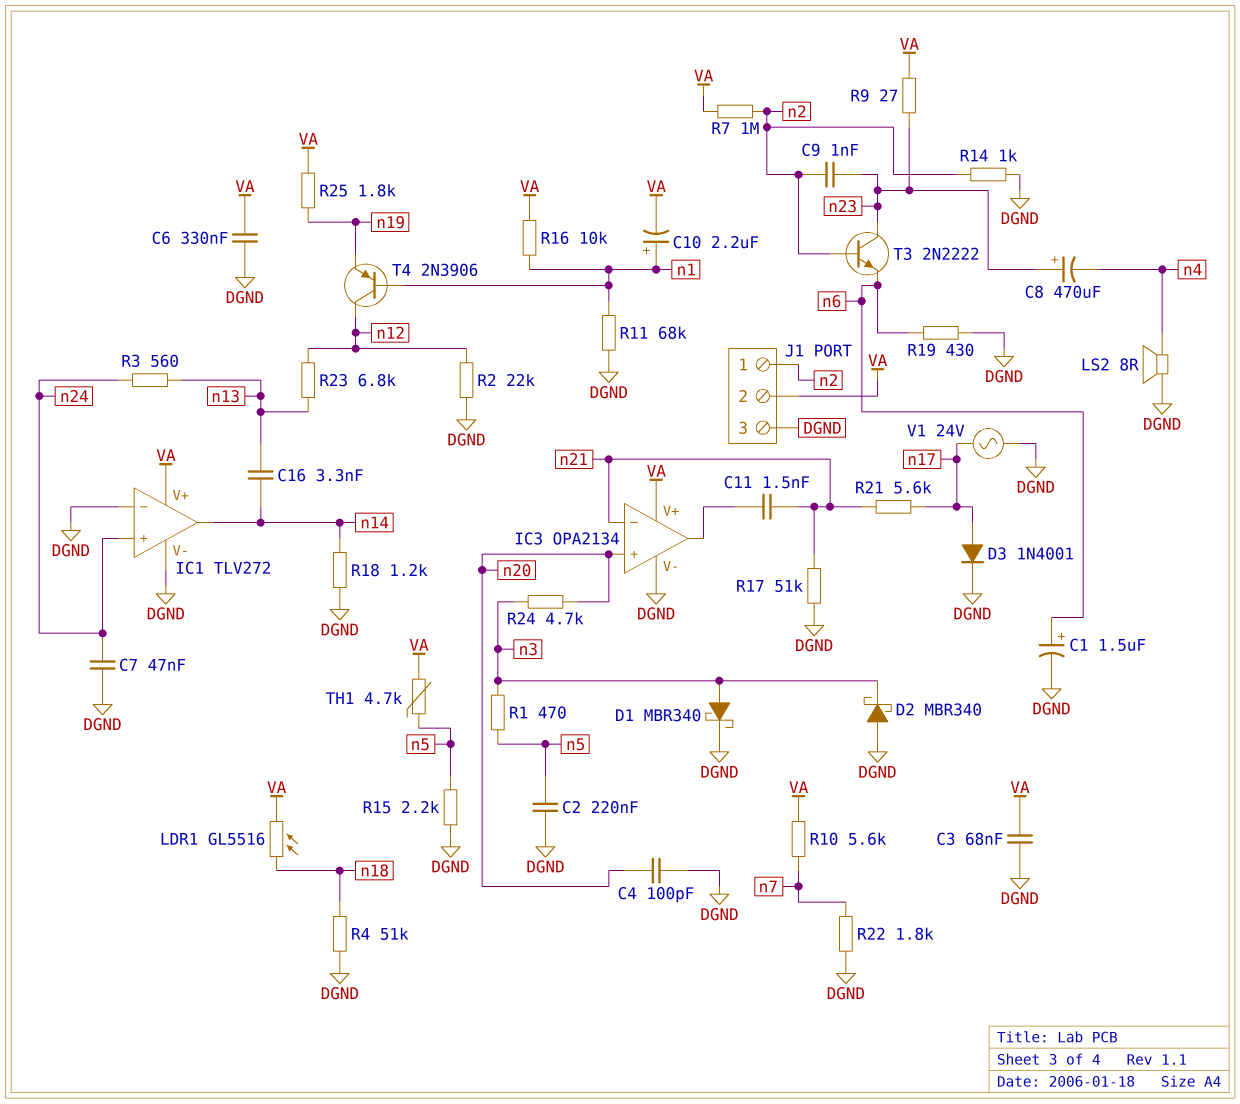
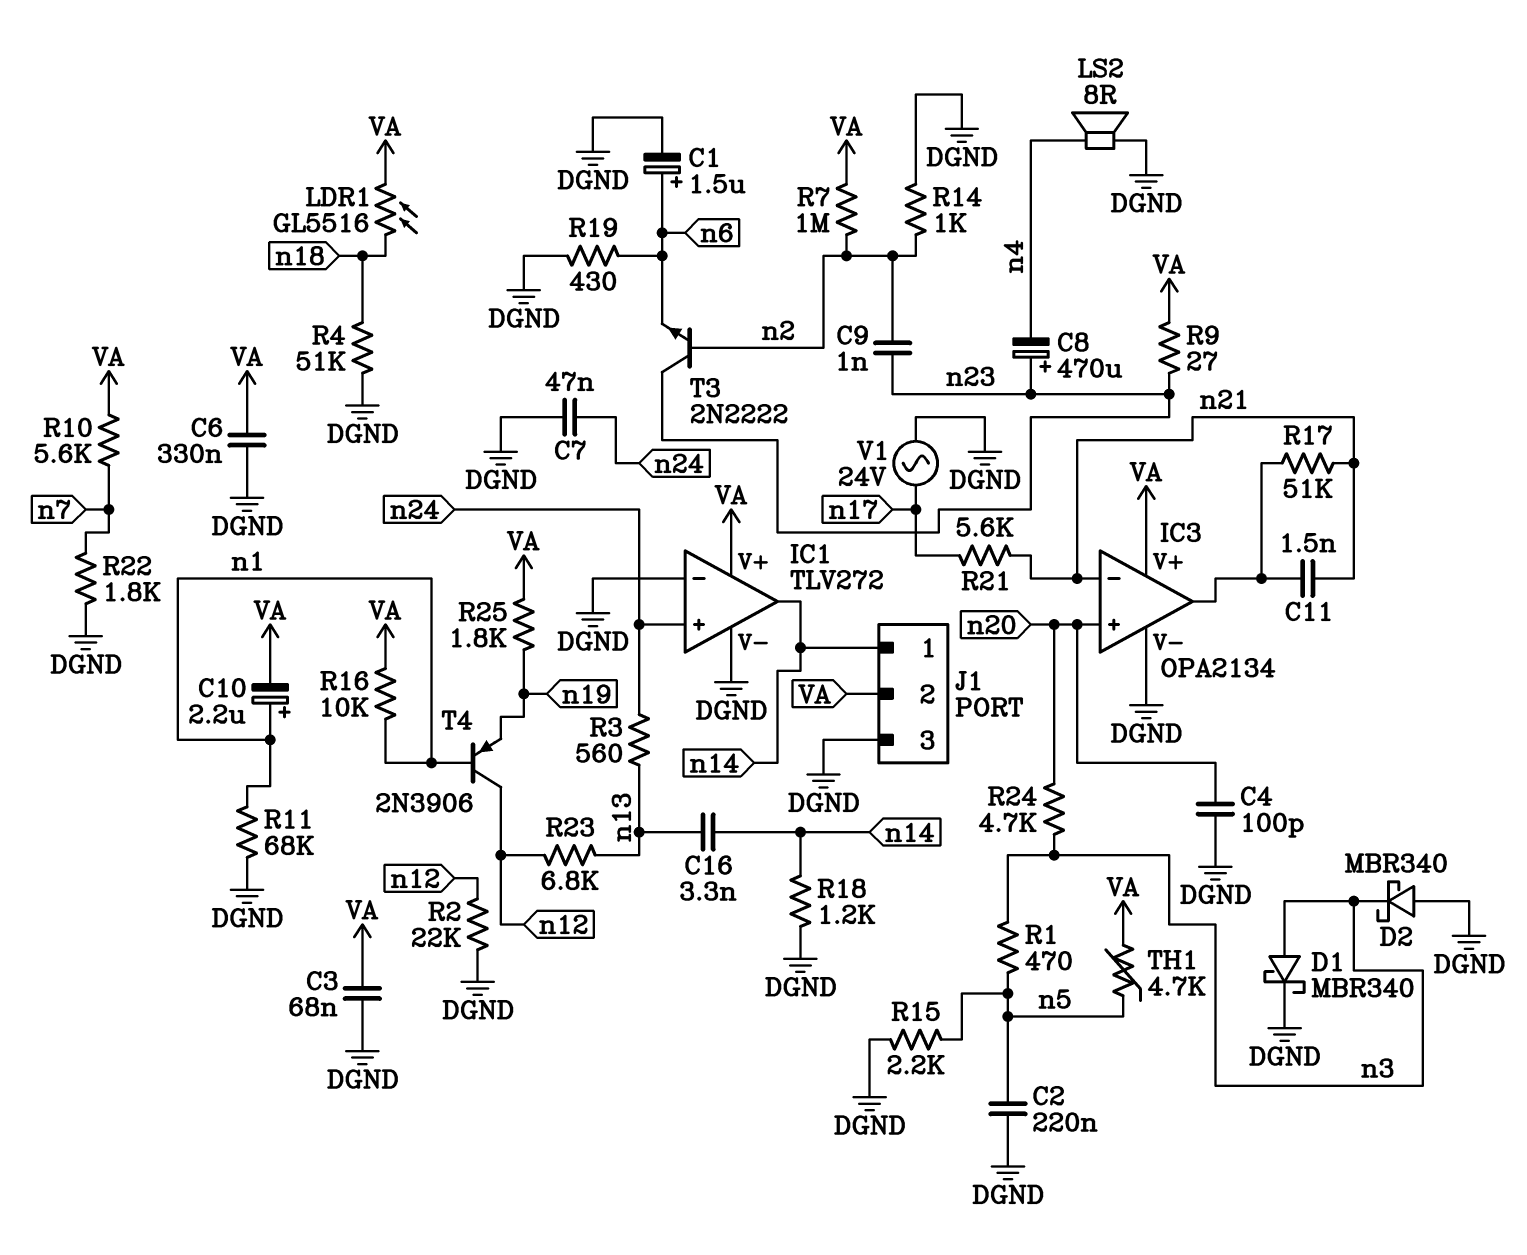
D3: diode 1N4001 (A n17, K DGND) -> none
J1 pin 1: n2 -> n14
R17: 51k (DGND, n21) -> 51k (IC3/out, n21)

